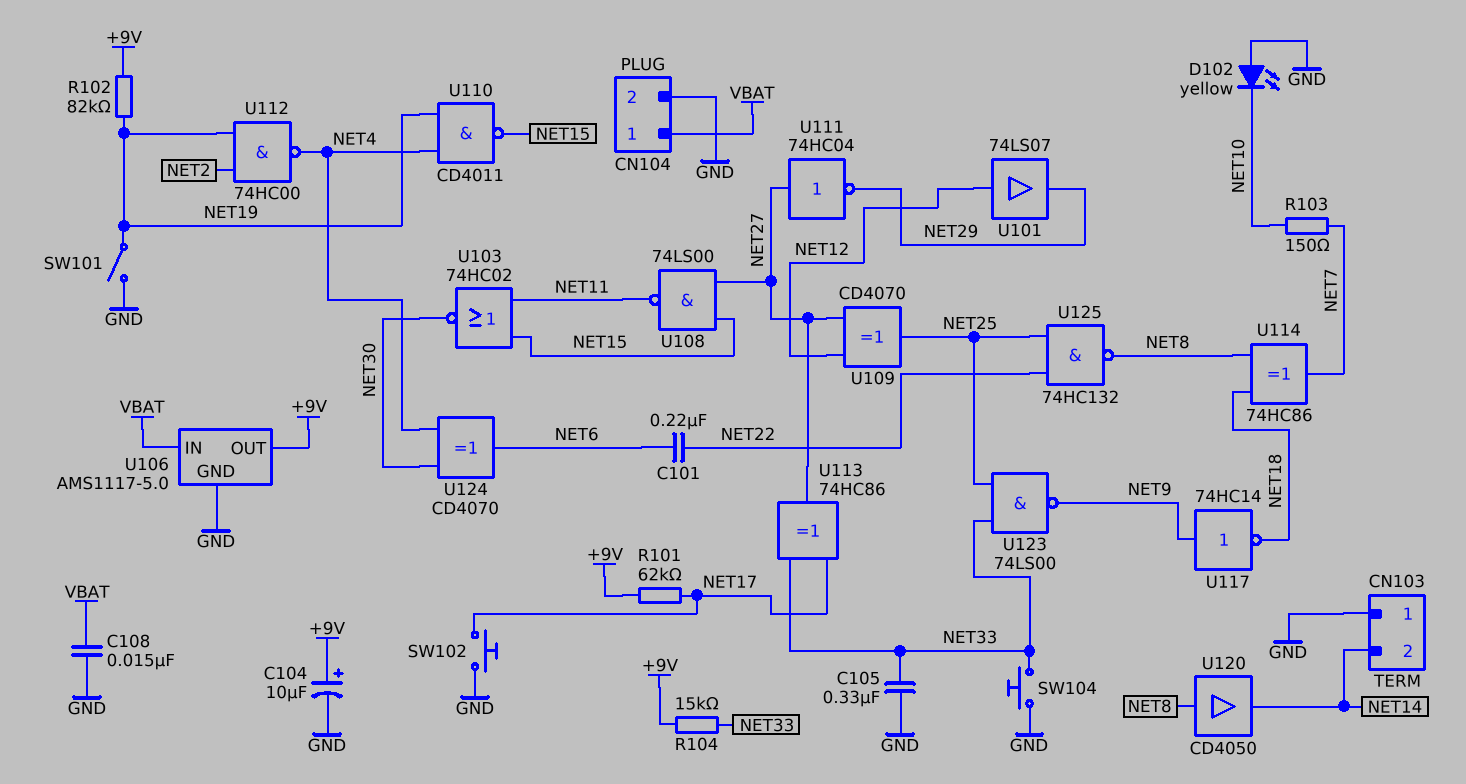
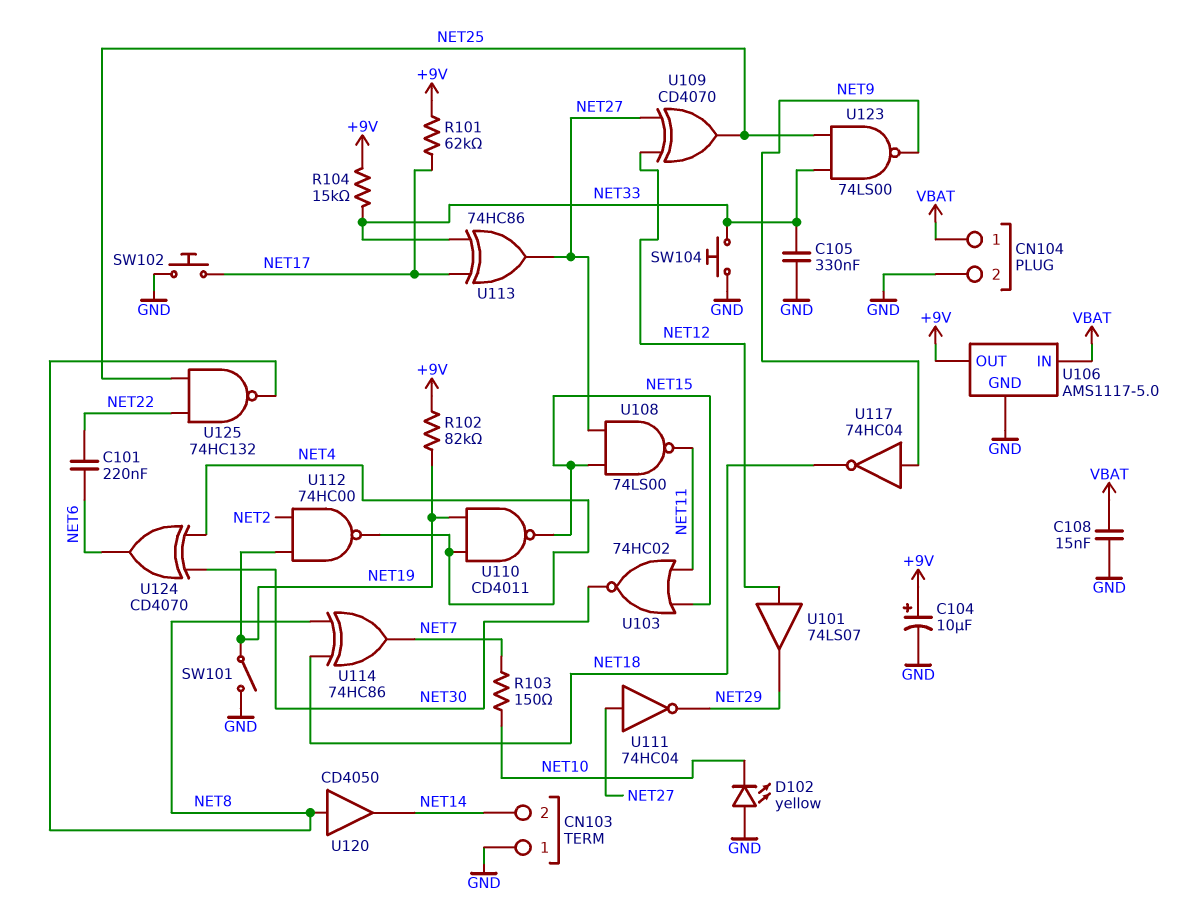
U117: NOT 74HC14 (in NET9, out NET18) -> NOT 74HC04 (in NET9, out NET18)

